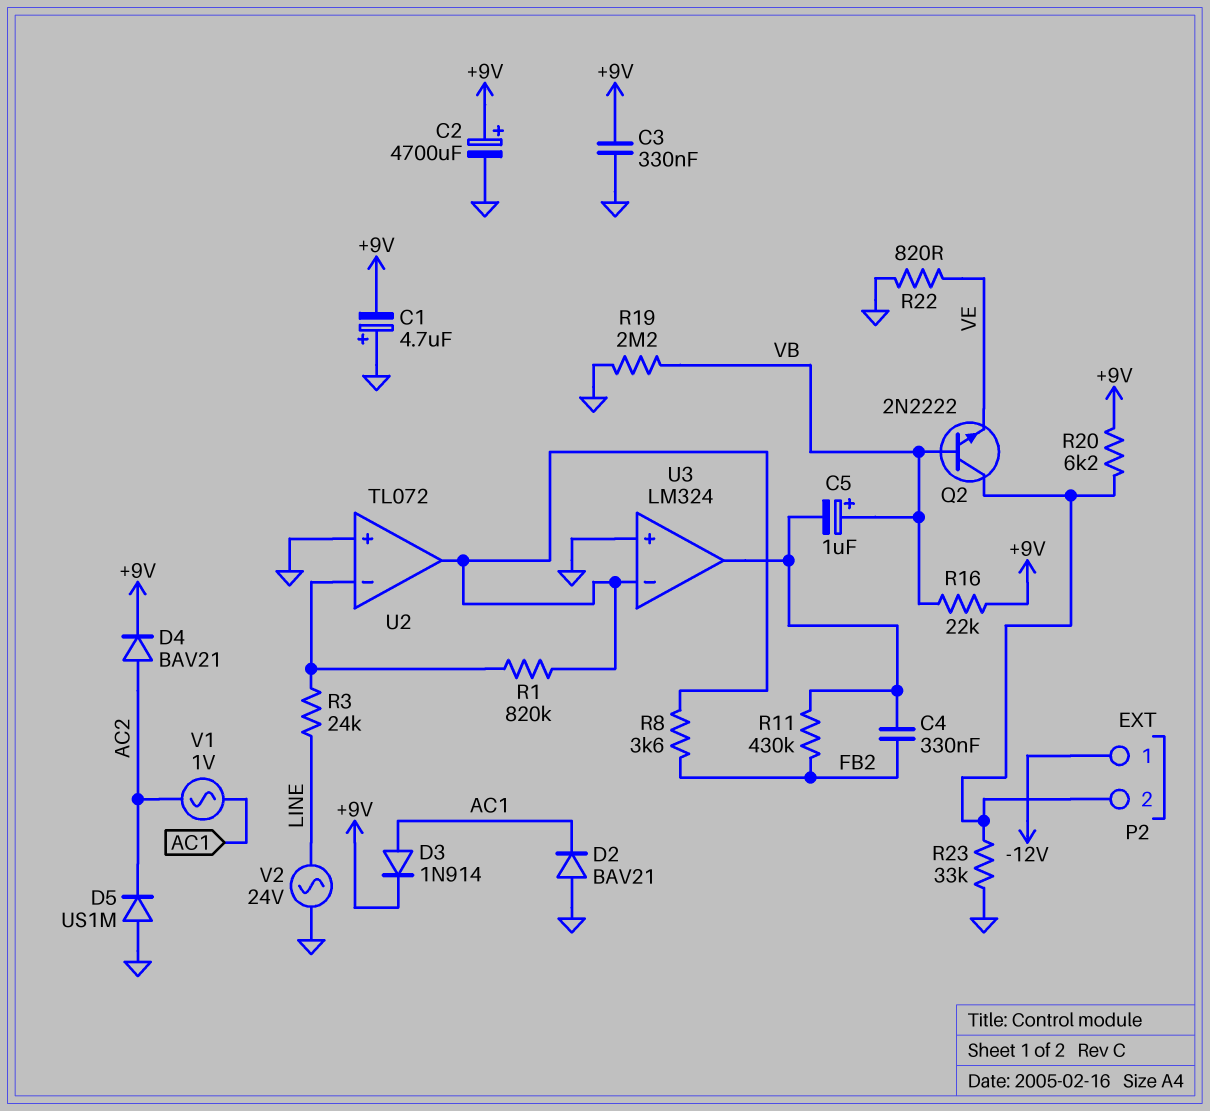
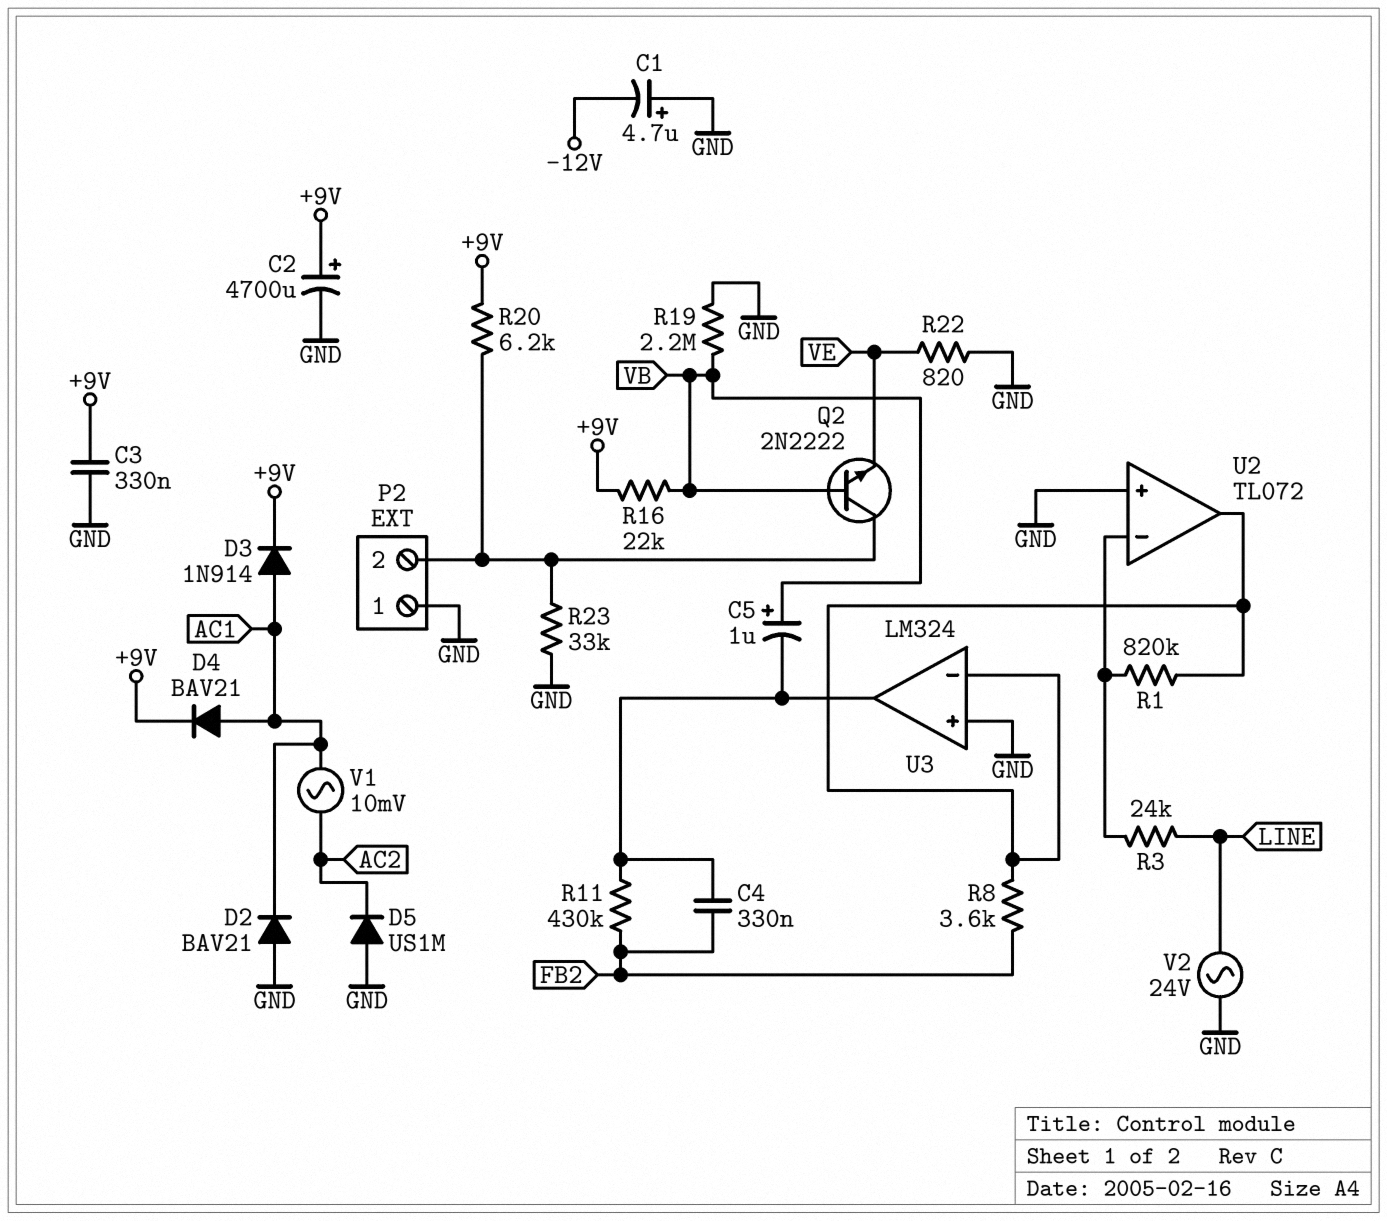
C1: 4.7uF (plus GND, minus +9V) -> 4.7uF (plus GND, minus -12V)
D4: diode BAV21 (A AC2, K +9V) -> diode BAV21 (A AC1, K +9V)
P2 pin 1: -12V -> GND
V1: AC 1V (AC1, AC2) -> AC 10mV (AC1, AC2)

